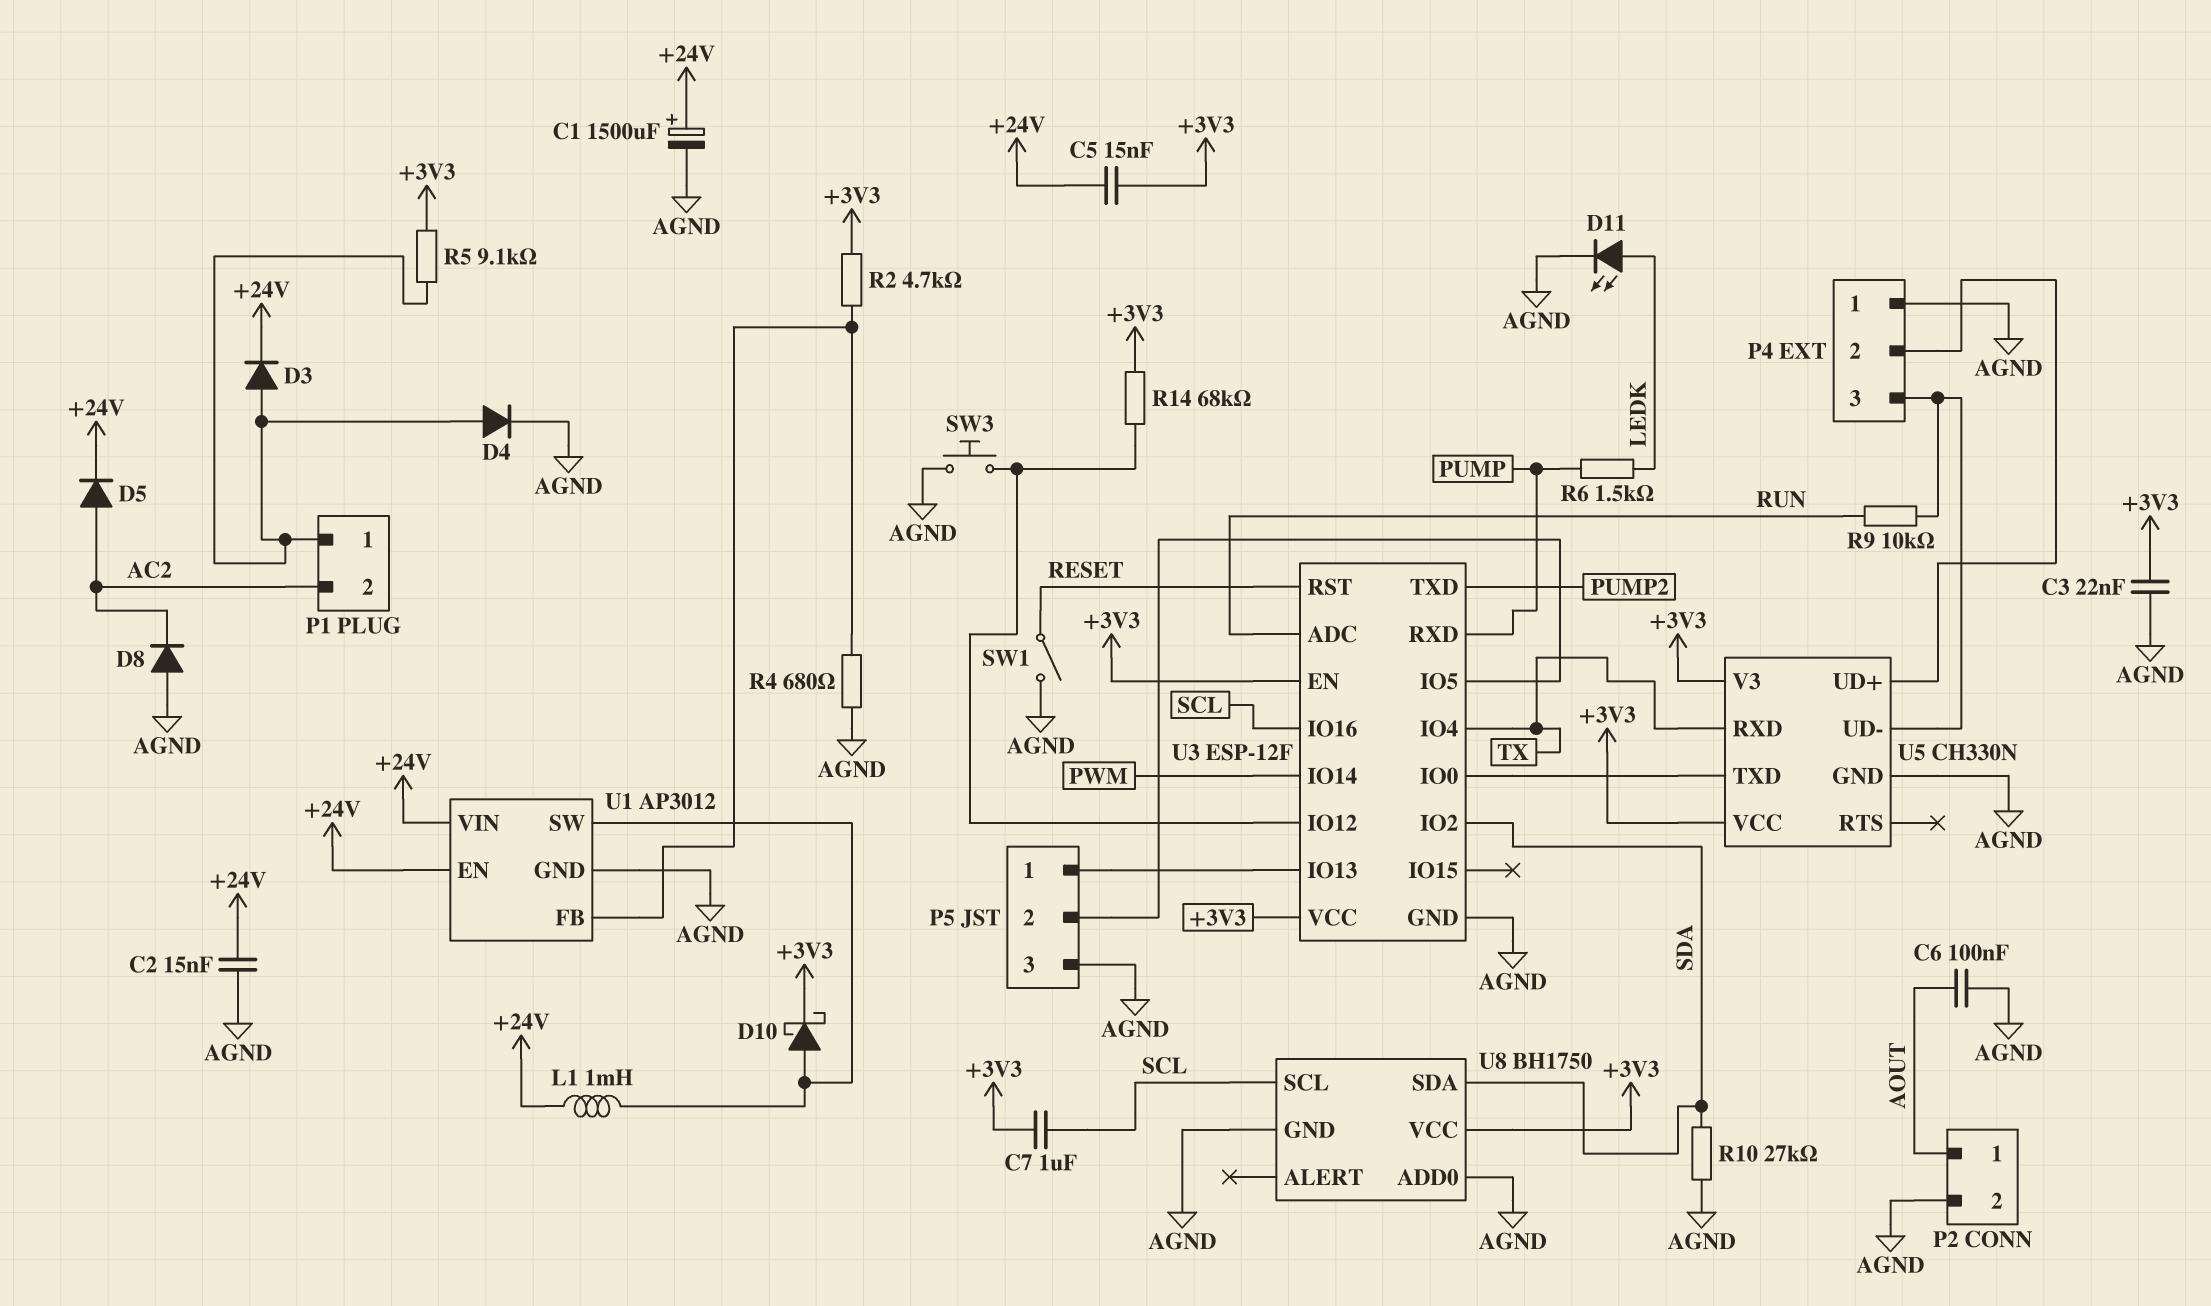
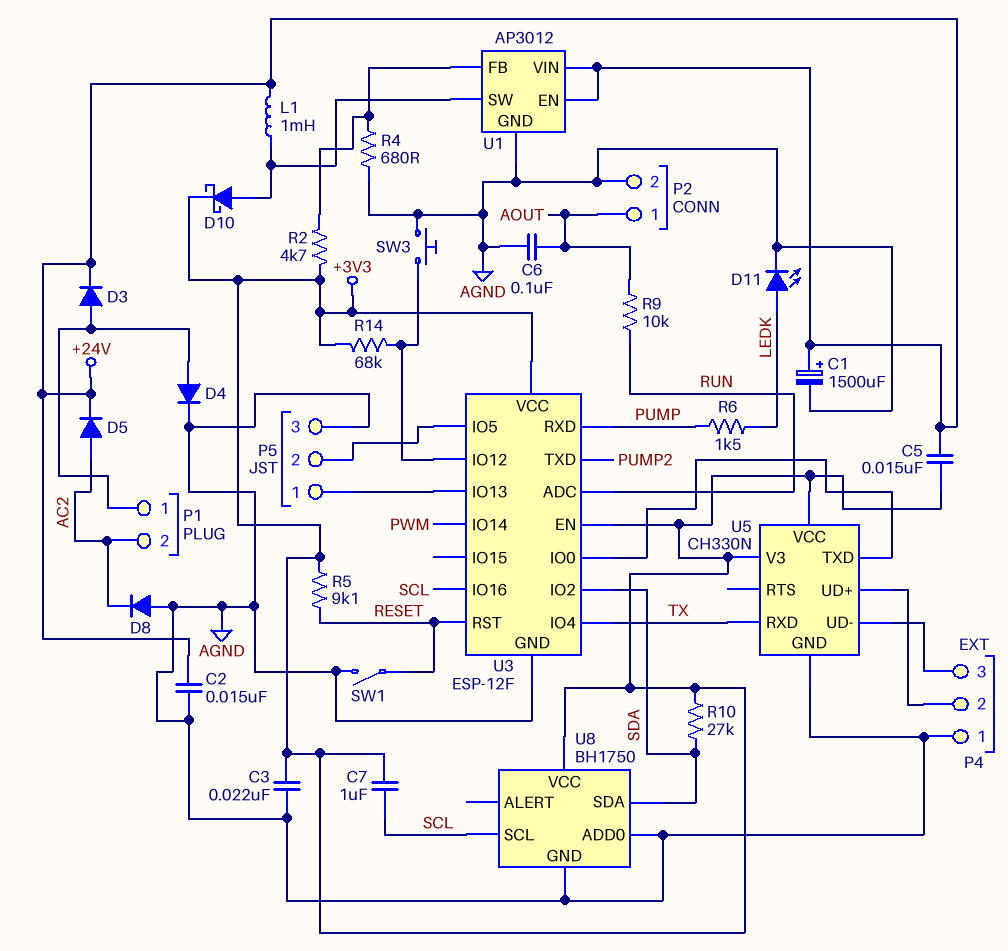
R5: 9.1k (+3V3, P1/1) -> 9.1k (+3V3, RESET)
R9: 10k (P4/3, RUN) -> 10k (AOUT, RUN)
R10: 27k (AGND, SDA) -> 27k (+3V3, SDA)

